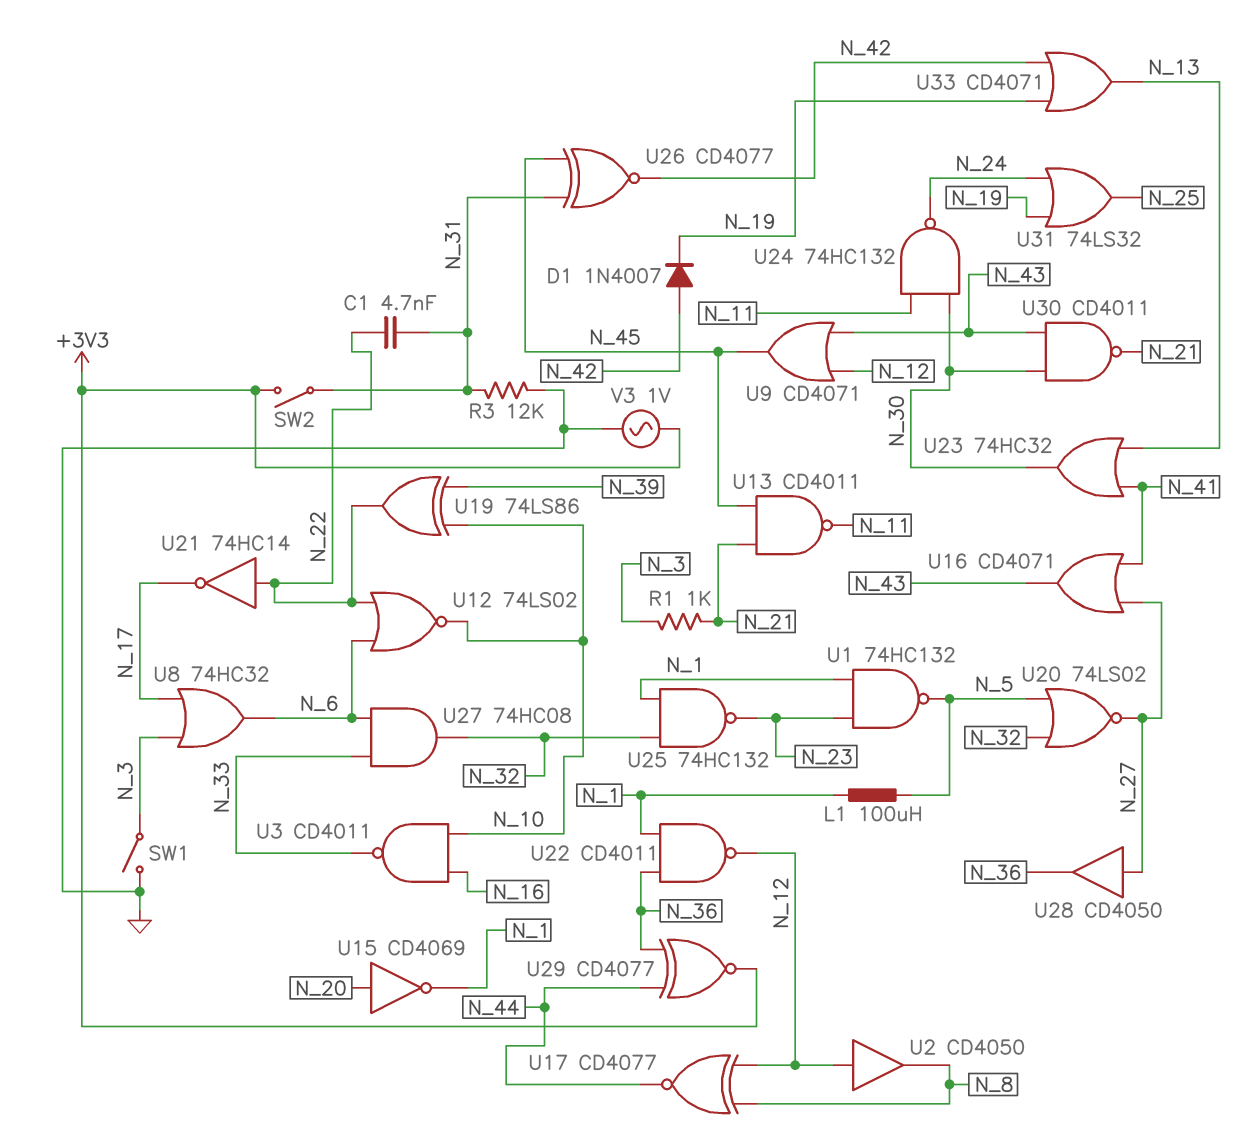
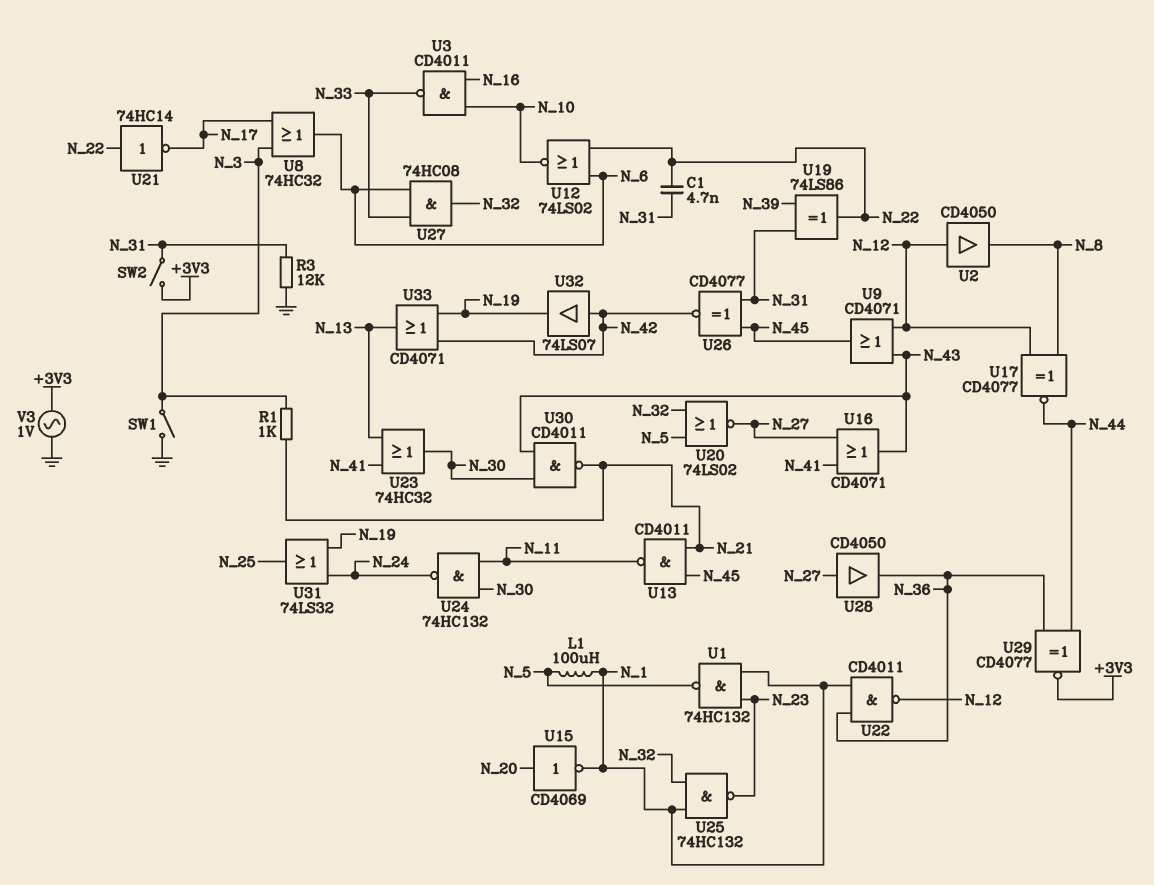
D1: diode 1N4007 (A N_42, K N_19) -> none
U19: XOR 74LS86 (in N_10, in N_39, out N_22) -> XOR 74LS86 (in N_31, in N_39, out N_22)
U32: none -> buffer 74LS07 (in N_42, out N_19)

